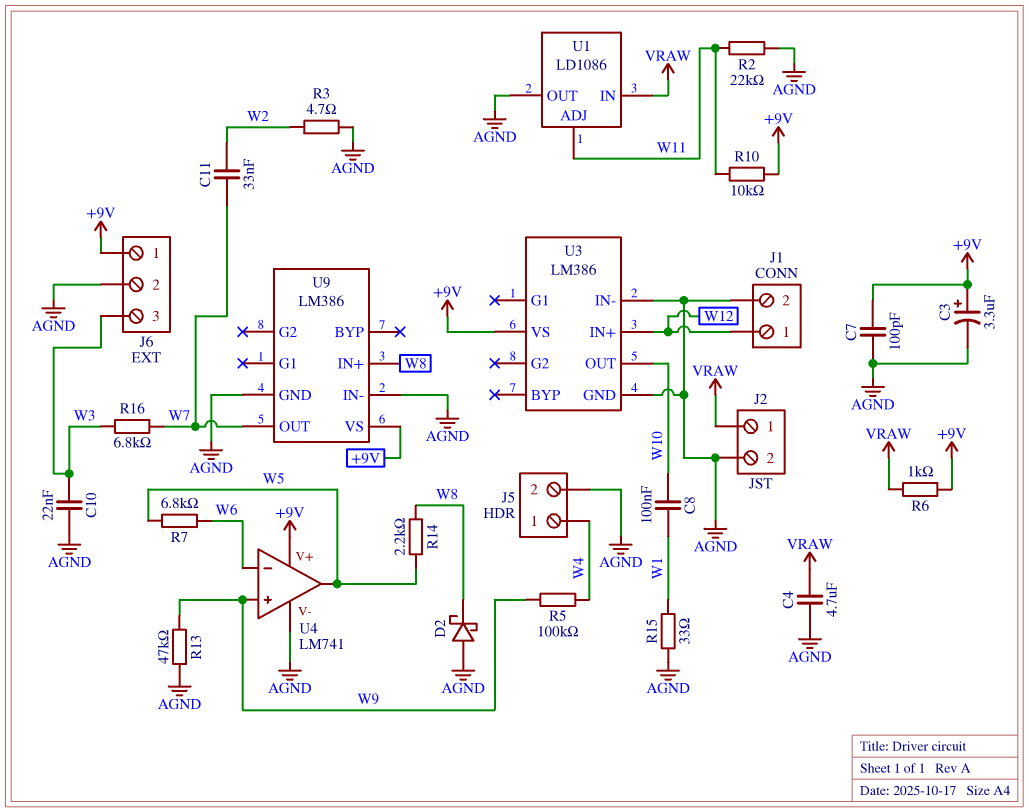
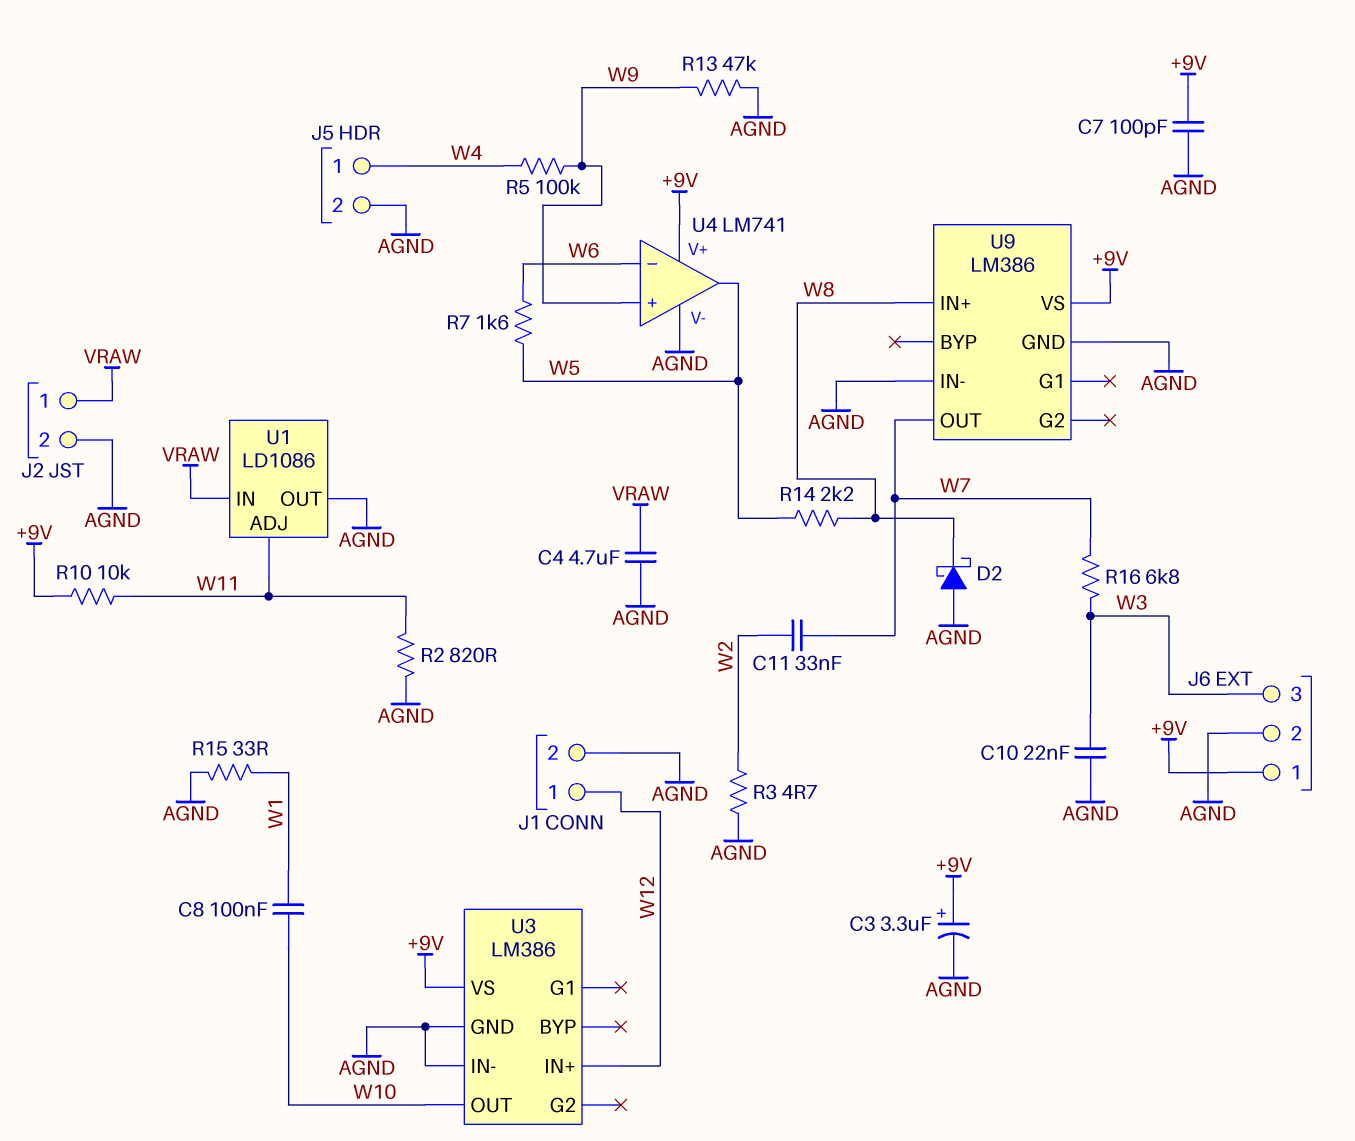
R2: 22k (AGND, W11) -> 820 (AGND, W11)
R6: 1k (+9V, VRAW) -> none
R7: 6.8k (W5, W6) -> 1.6k (W5, W6)

